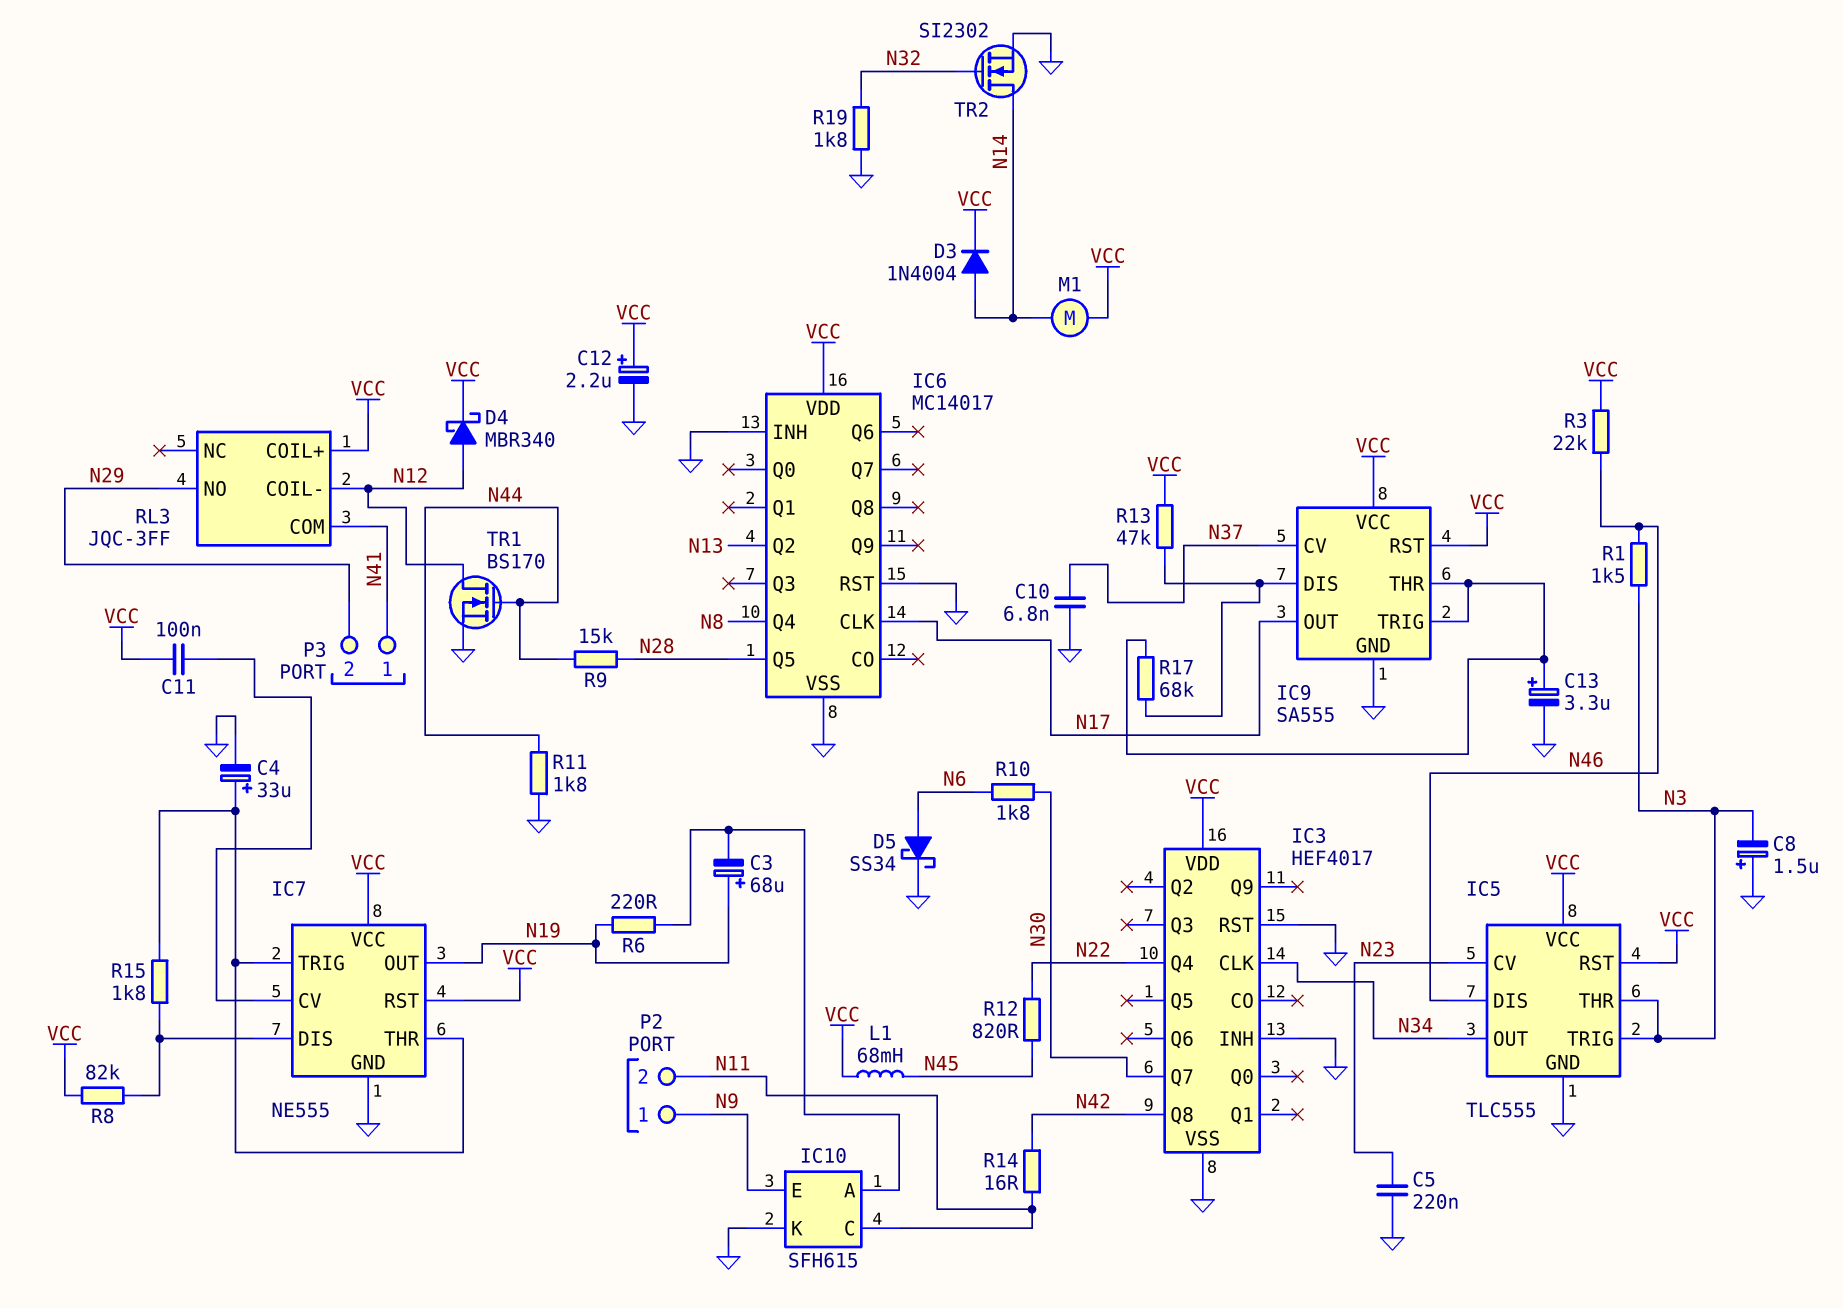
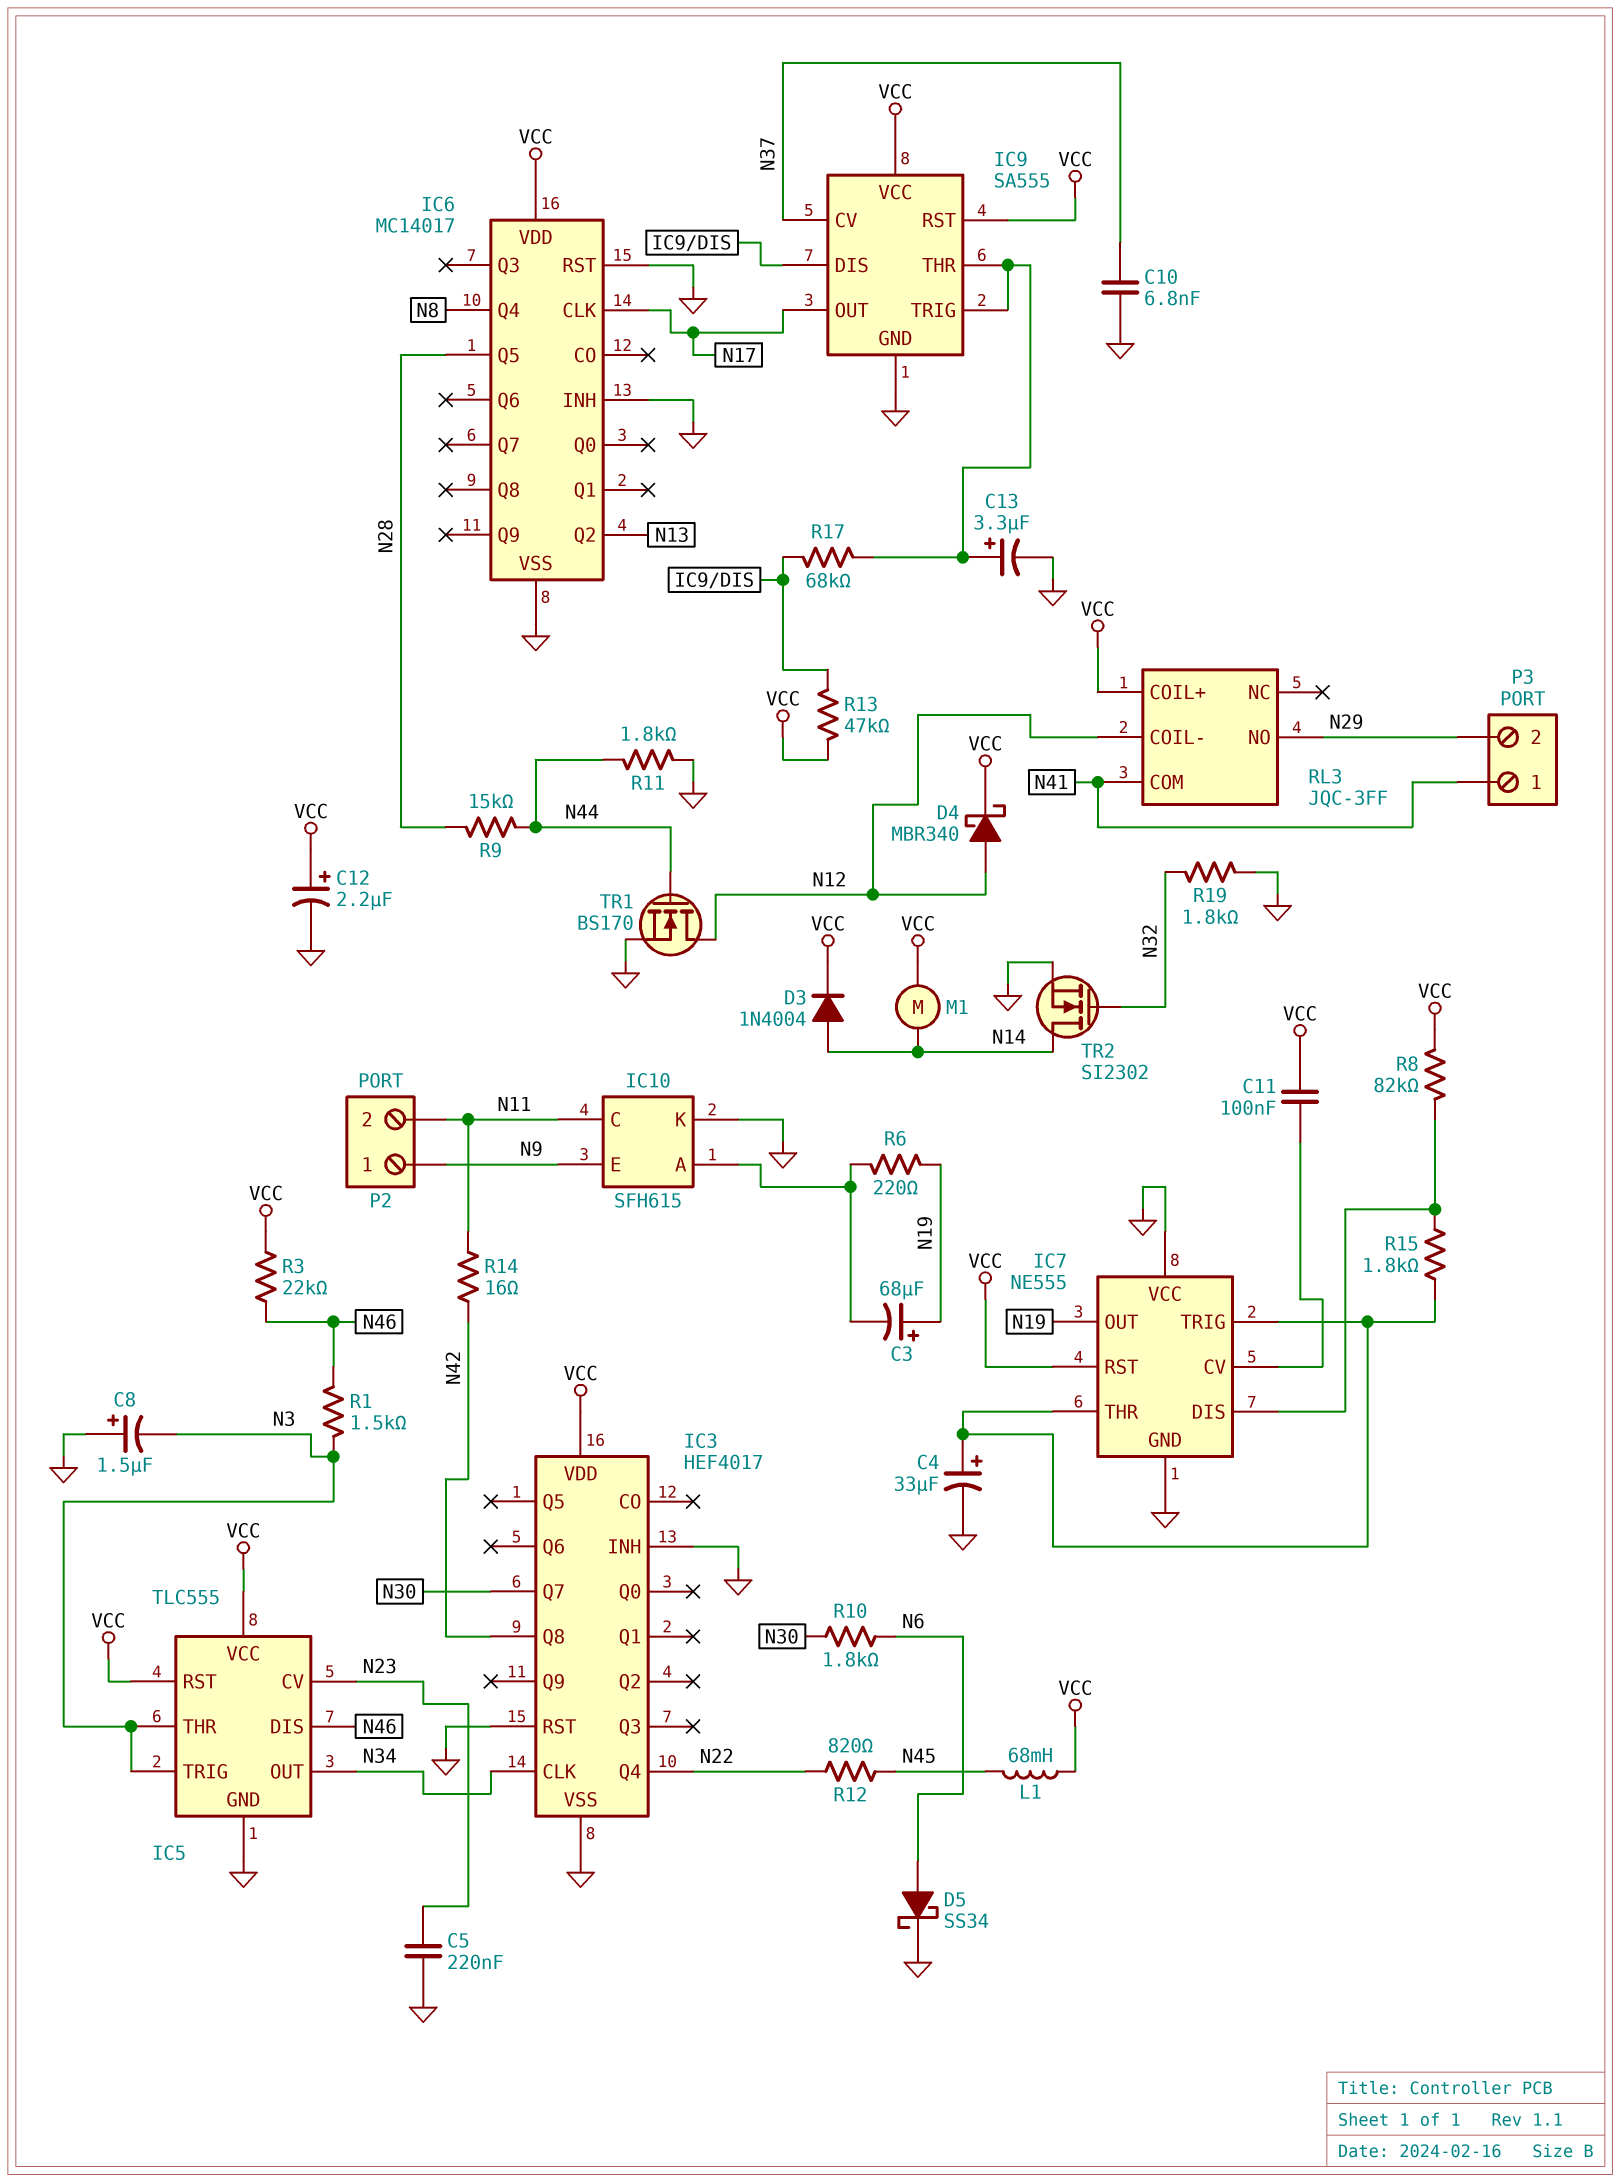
IC7 pin VCC: VCC -> GND

